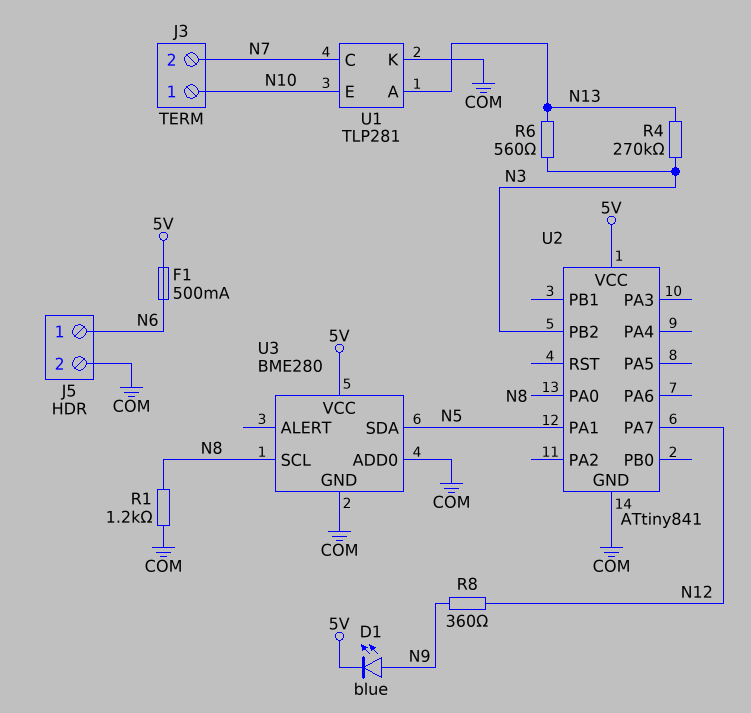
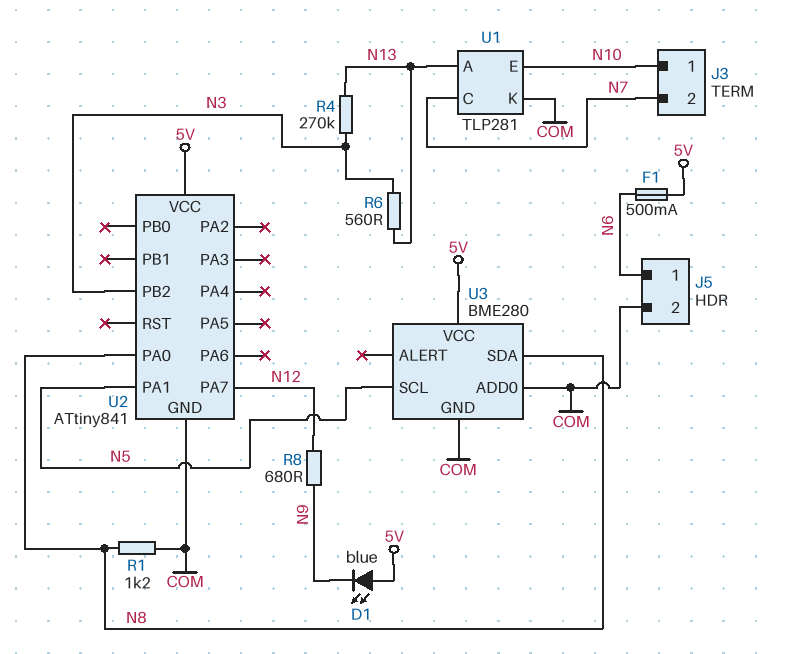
D1: LED blue (A N9, K 5V) -> LED blue (A 5V, K N9)
R8: 360 (N9, N12) -> 680 (N9, N12)
U3 pin SCL: N8 -> N5
U3 pin SDA: N5 -> N8

